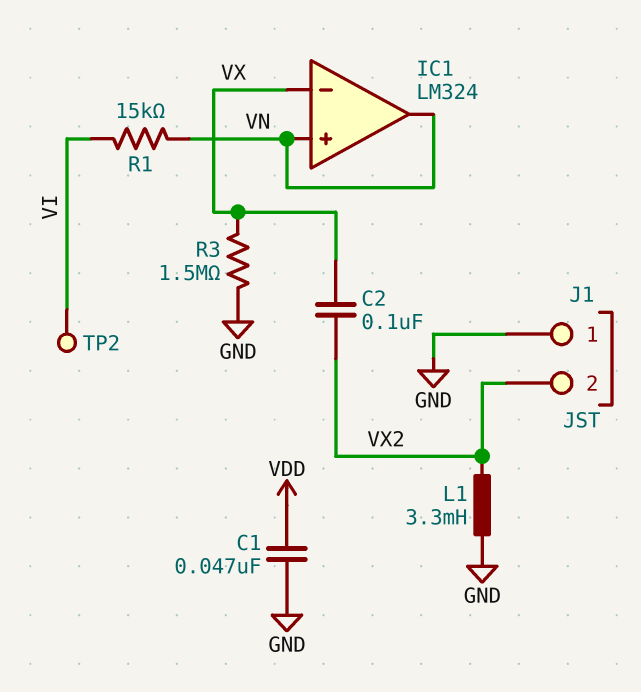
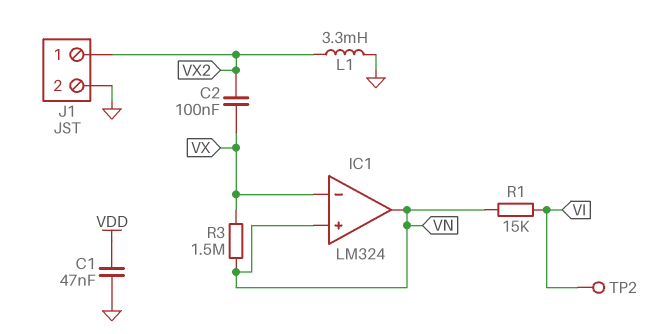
J1 pin 1: GND -> VX2
J1 pin 2: VX2 -> GND
R3: 1.5M (GND, VX) -> 1.5M (VN, VX)

